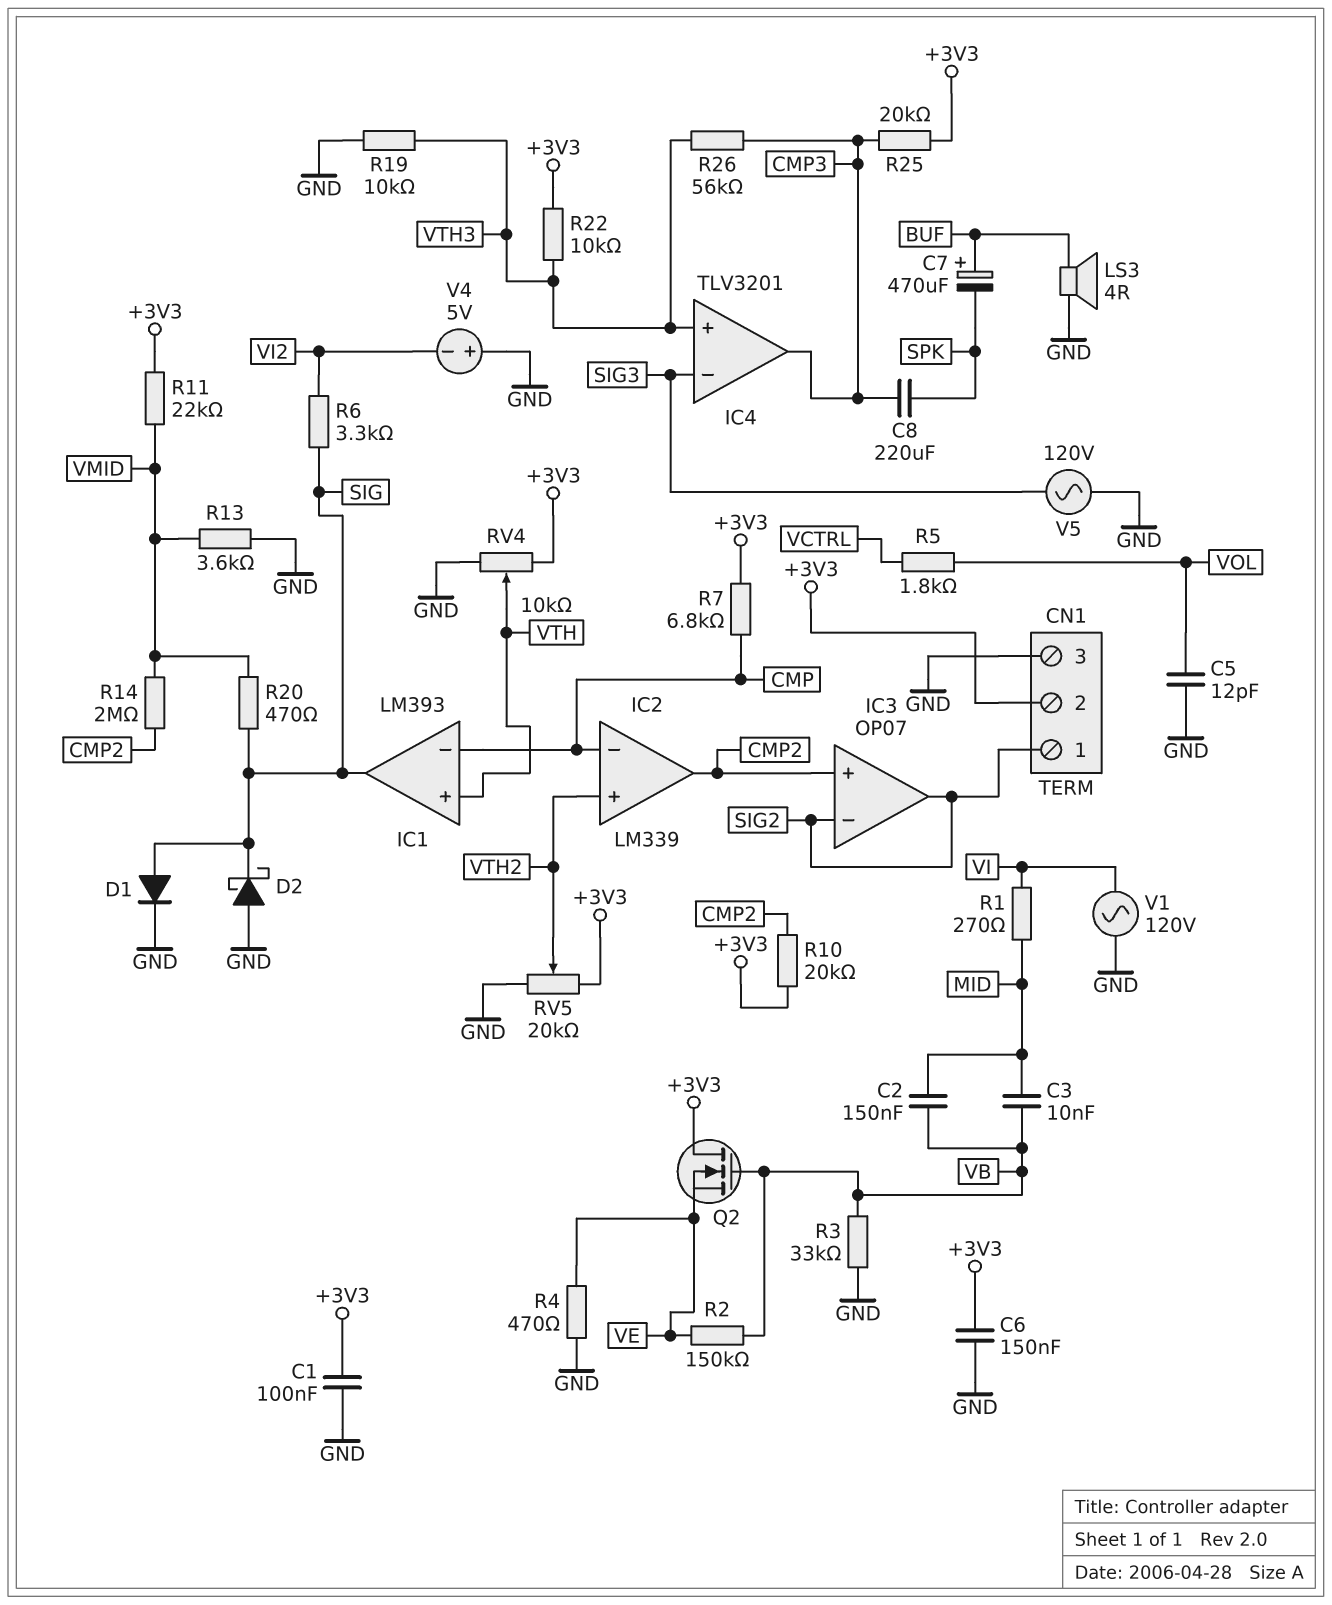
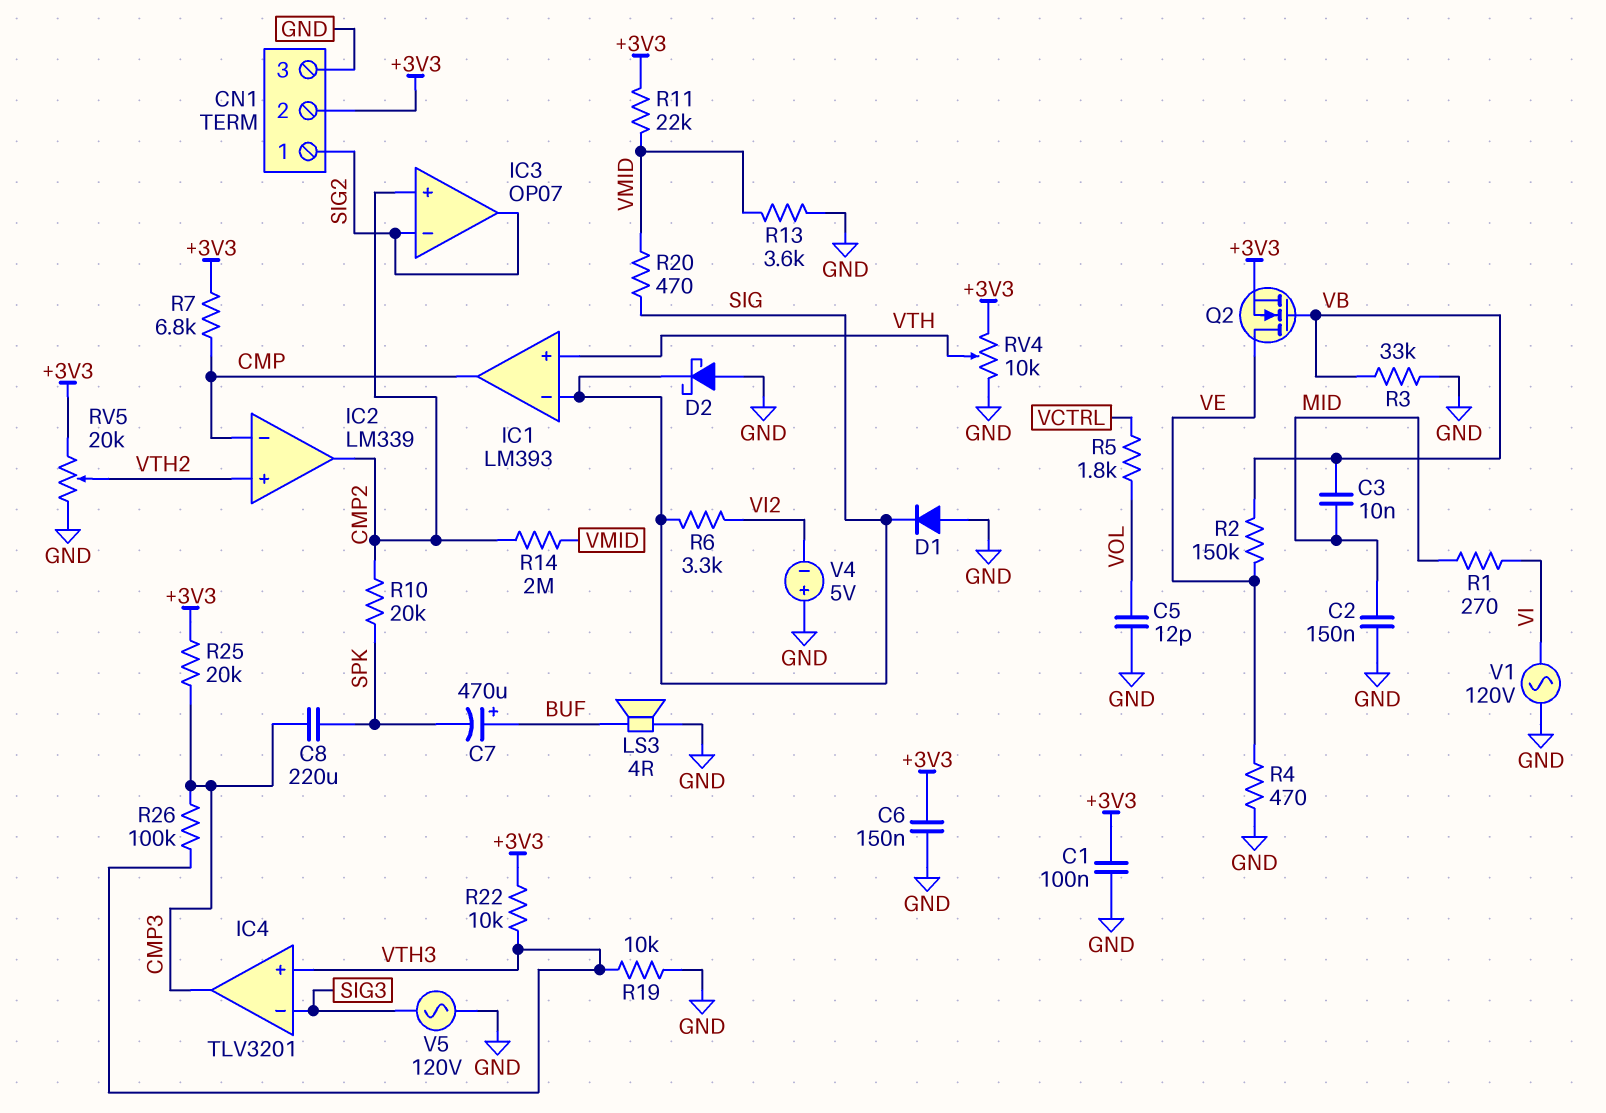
C2: 150nF (MID, VB) -> 150nF (GND, MID)
D1: diode (A SIG, K GND) -> diode (A GND, K SIG)
IC1 pin in-: CMP -> SIG
IC1 pin out: SIG -> CMP
Q2: NMOS (G VB, D +3V3, S VE) -> NMOS (G VB, D VE, S +3V3)
R10: 20k (+3V3, CMP2) -> 20k (CMP2, SPK)
R26: 56k (CMP3, VTH3) -> 100k (CMP3, VTH3)

